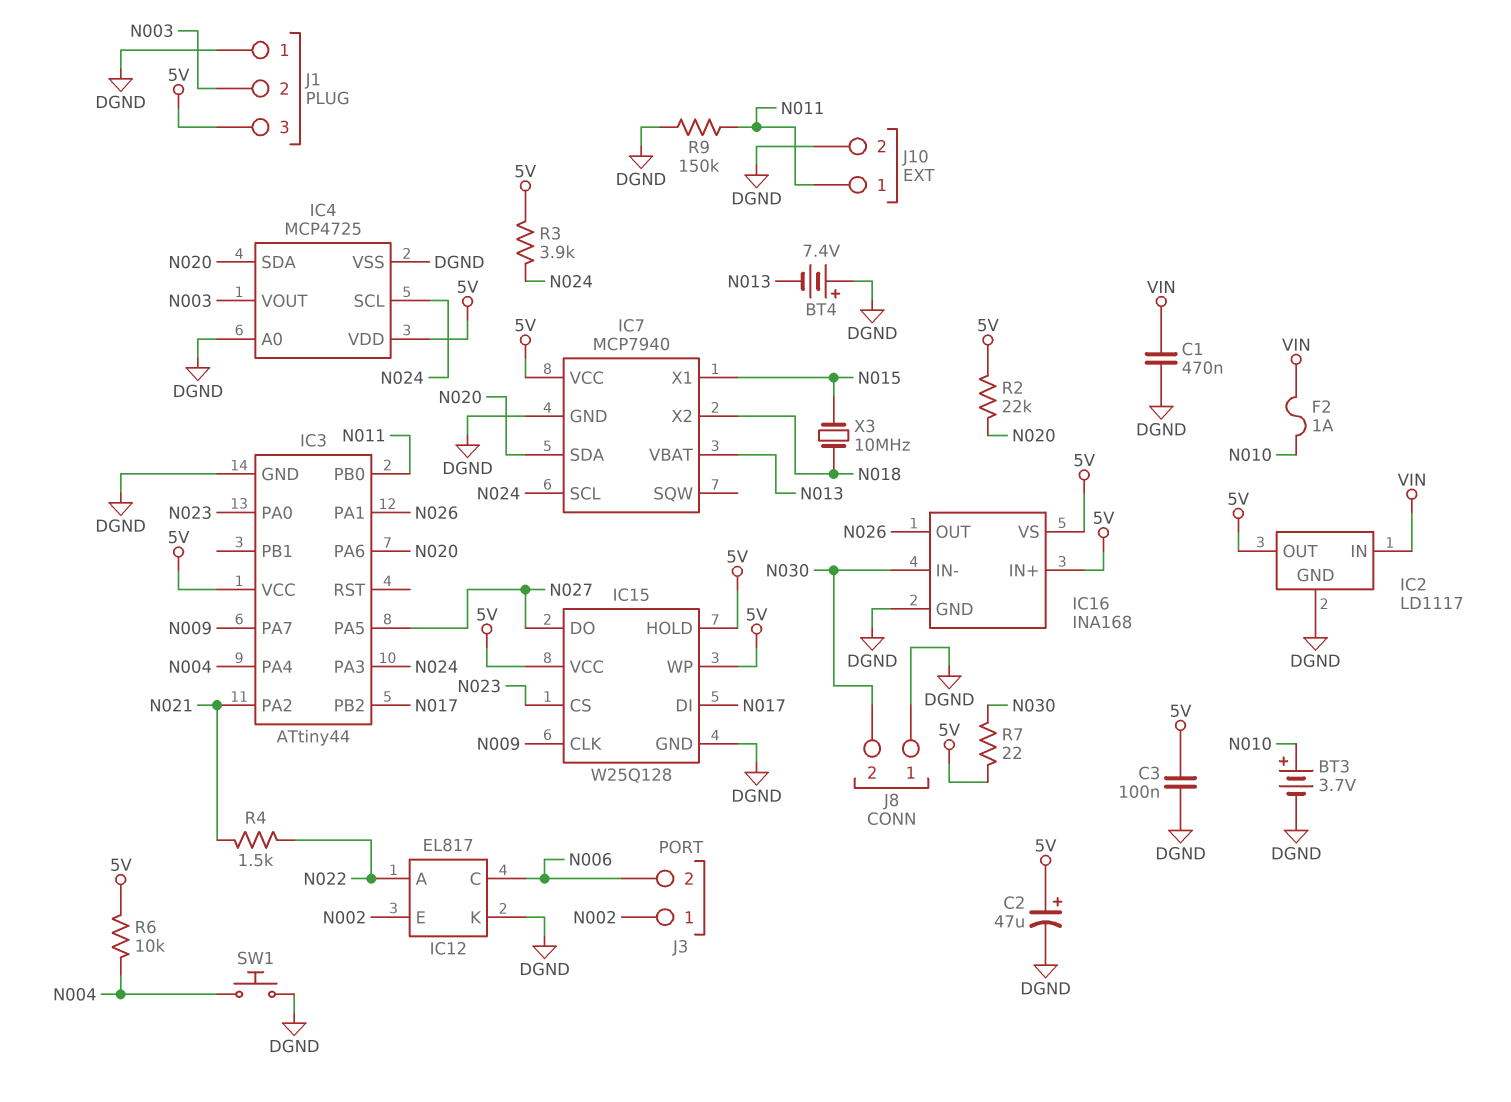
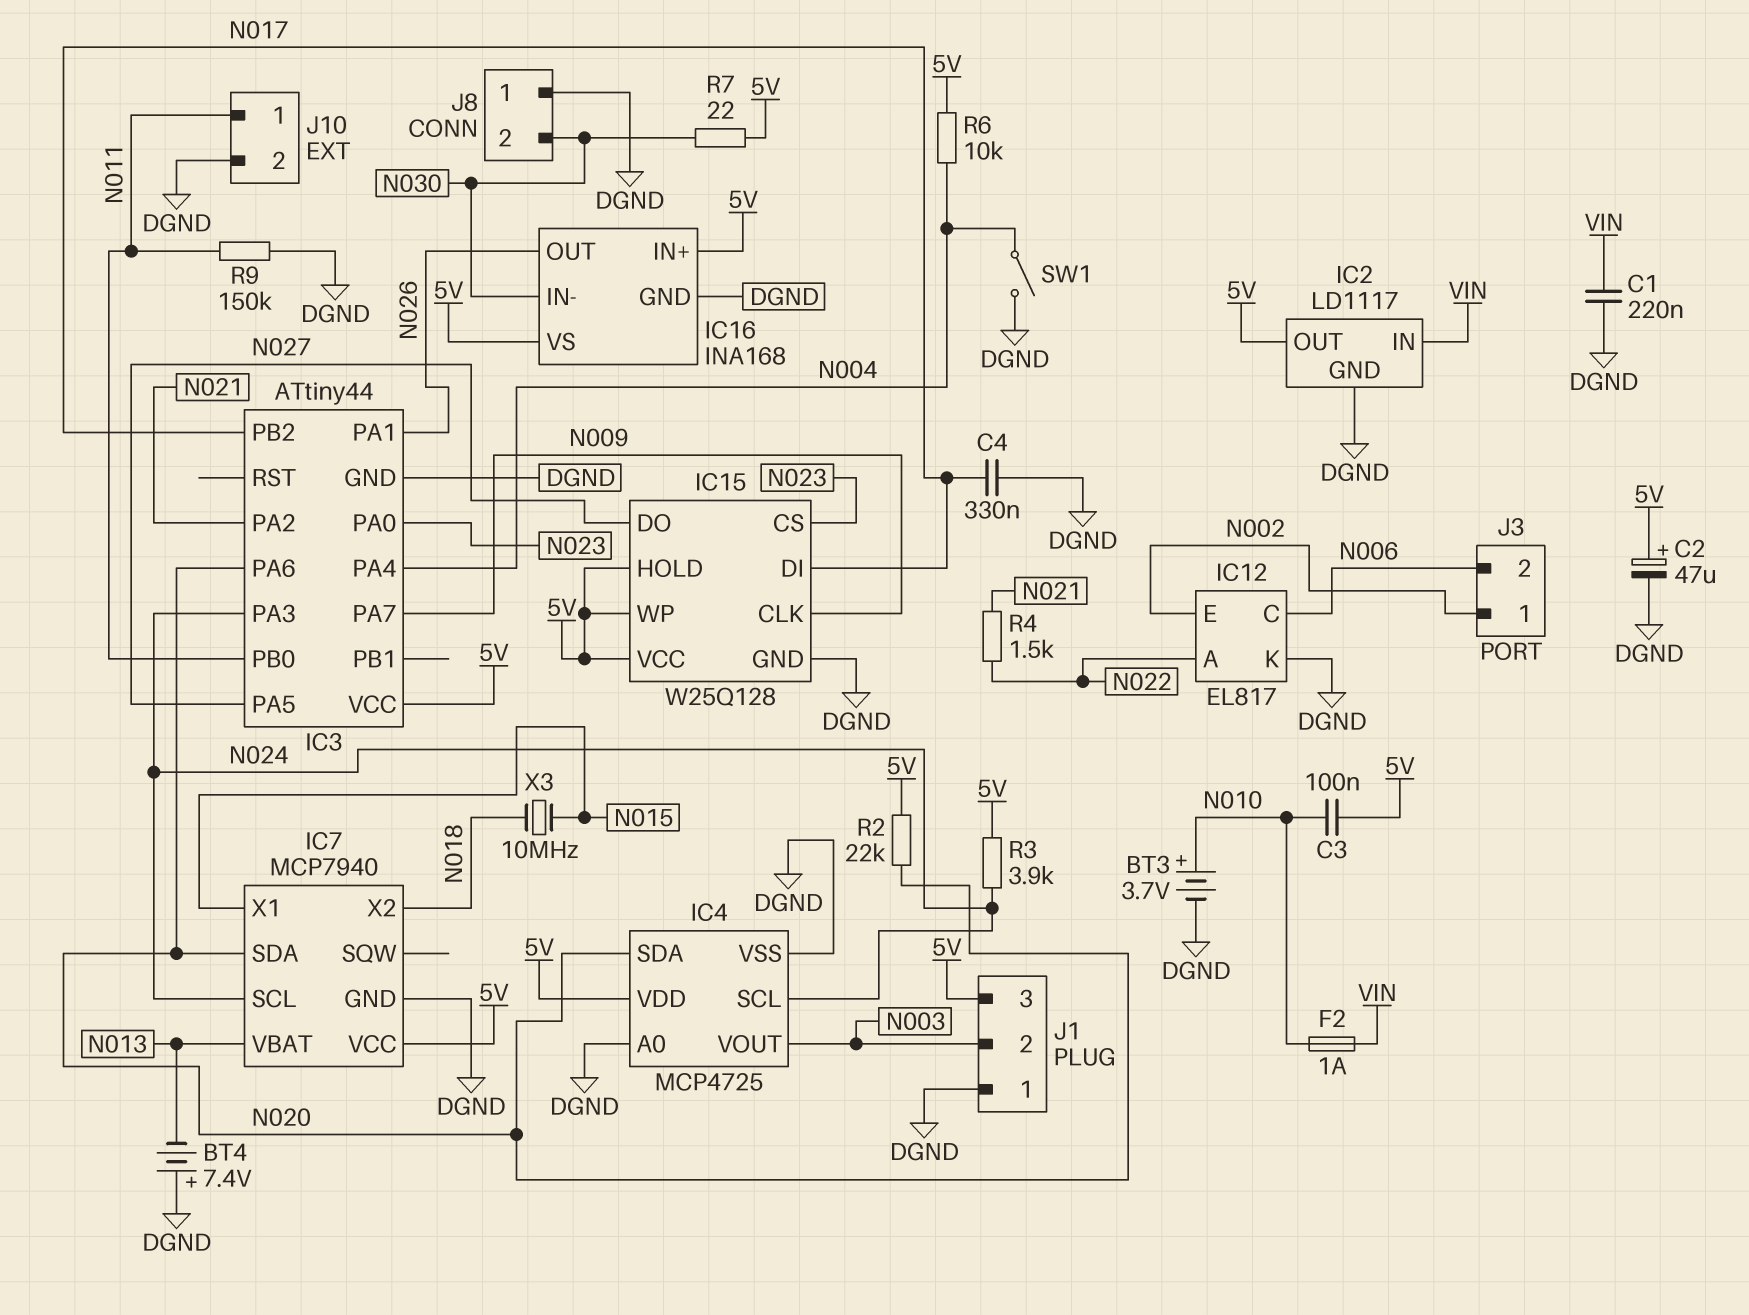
C1: 470nF (DGND, VIN) -> 220nF (DGND, VIN)
C3: 100nF (5V, DGND) -> 100nF (5V, N010)
C4: none -> 330nF (DGND, N017)
SW1: button (DGND, N004) -> switch (DGND, N004)

